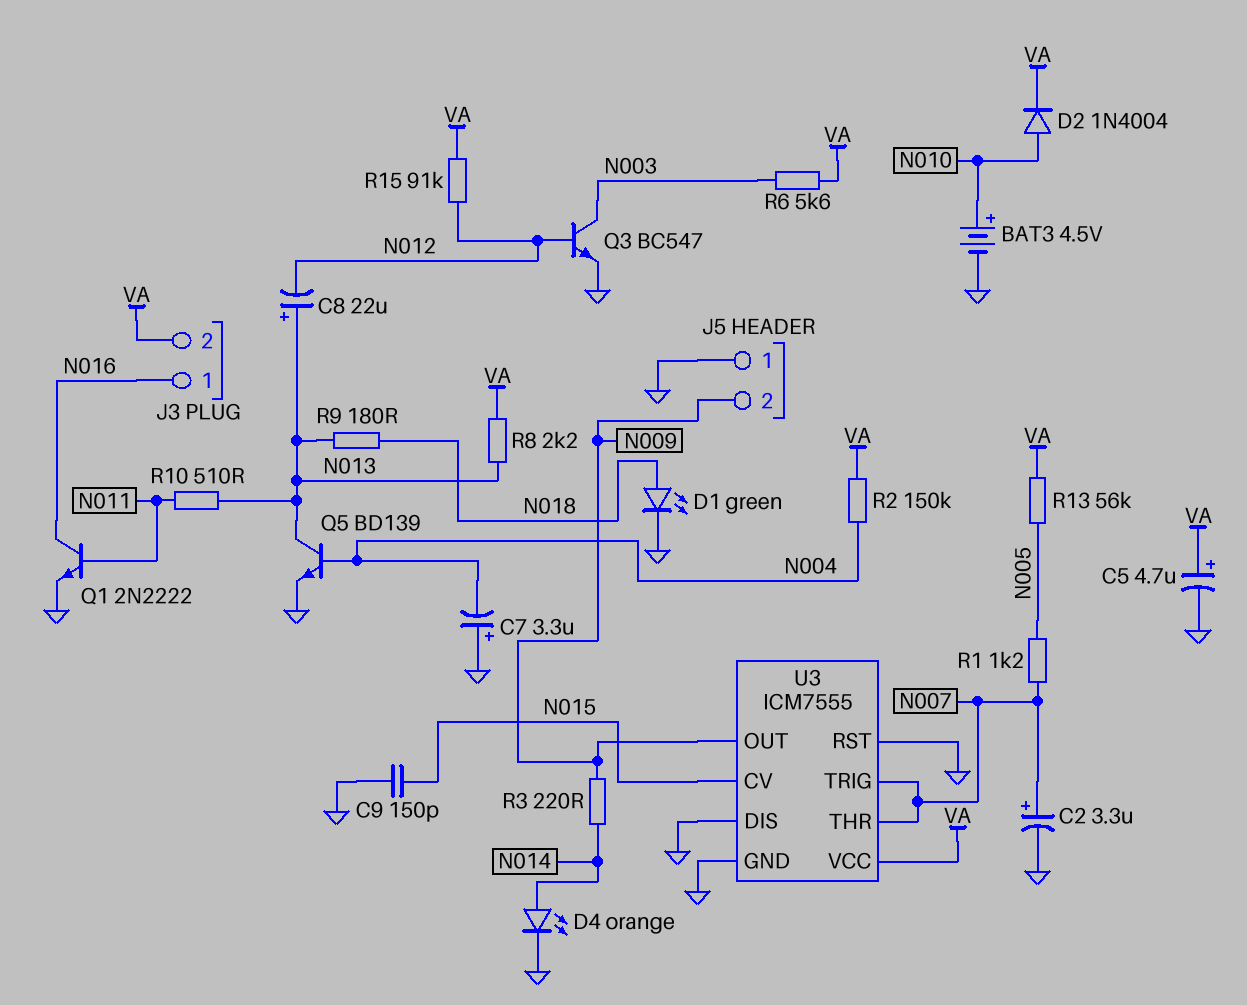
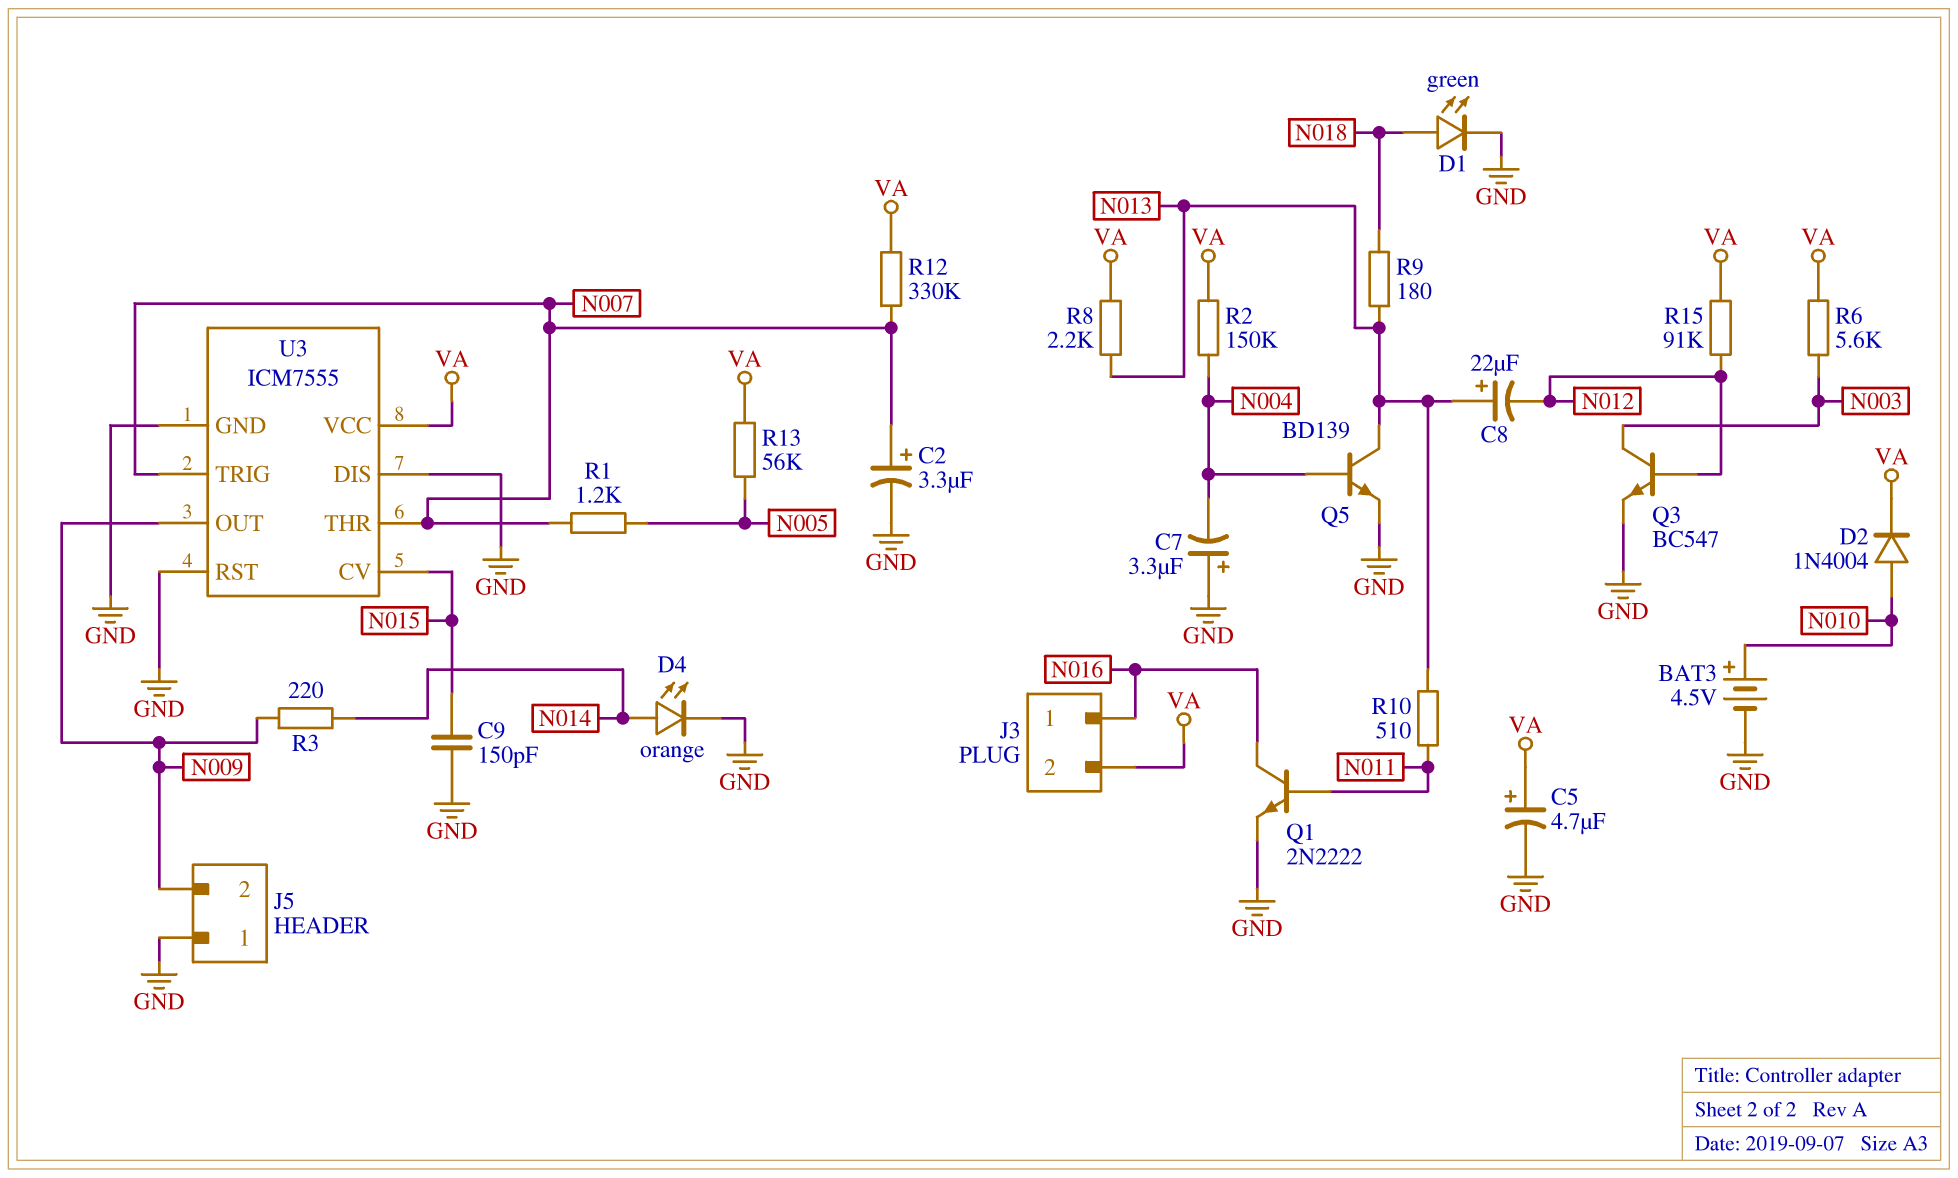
R12: none -> 330k (N007, VA)

